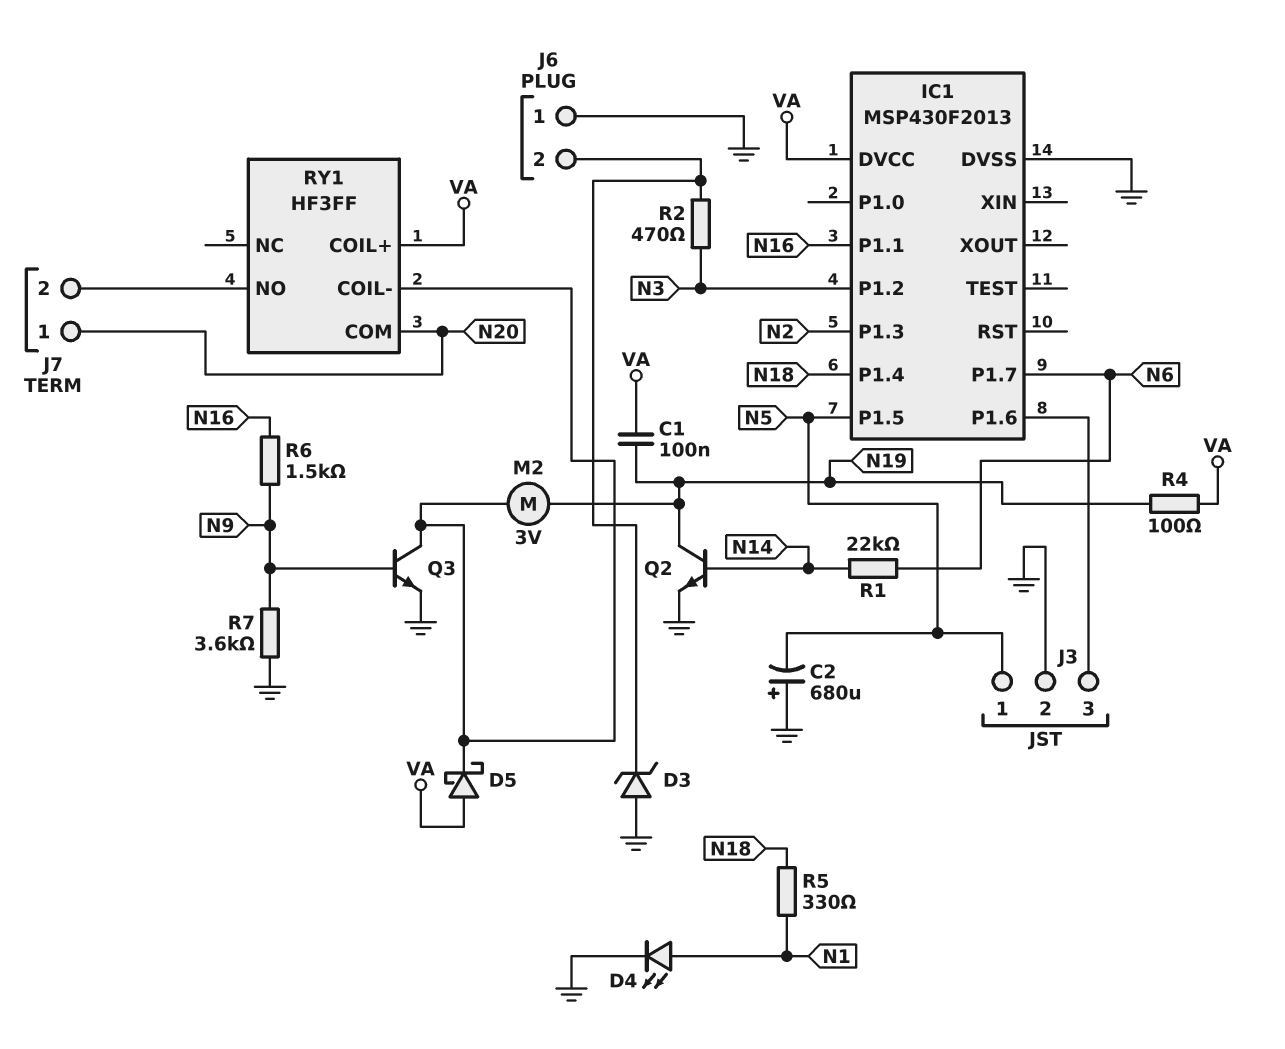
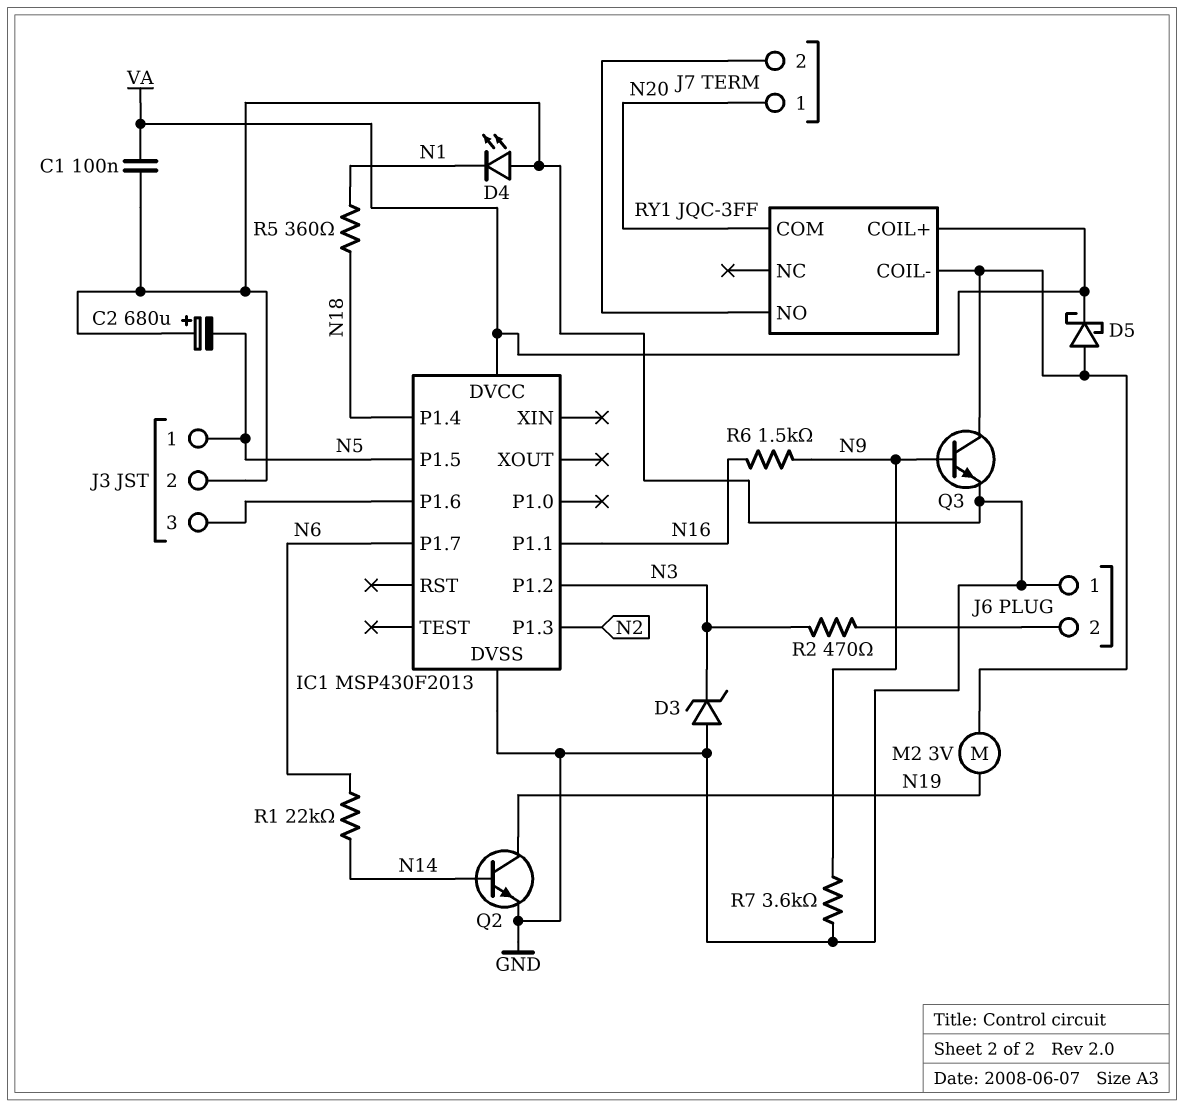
C1: 100nF (N19, VA) -> 100nF (GND, VA)
D3: zener (A GND, K J6/2) -> zener (A GND, K N3)
D4: LED (A N1, K GND) -> LED (A GND, K N1)
D5: schottky (A VA, K RY1/COIL-) -> schottky (A RY1/COIL-, K VA)
R4: 100 (N19, VA) -> none
R5: 330 (N1, N18) -> 360 (N1, N18)
RY1: HF3FF -> JQC-3FF

